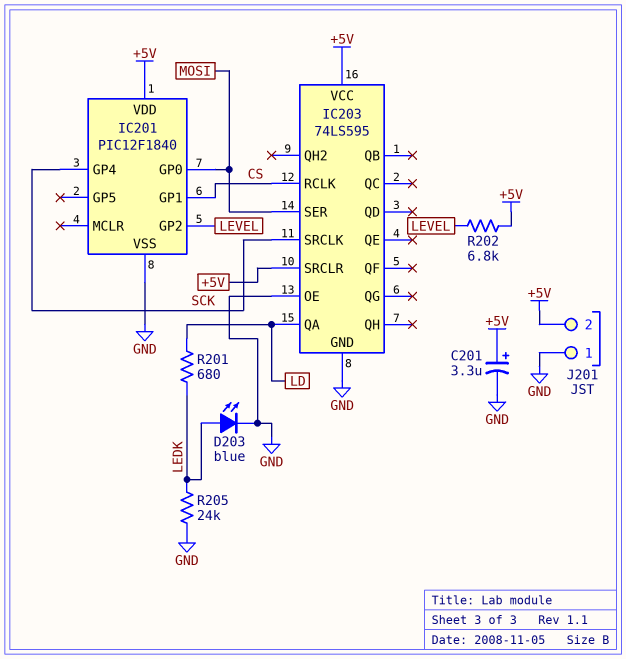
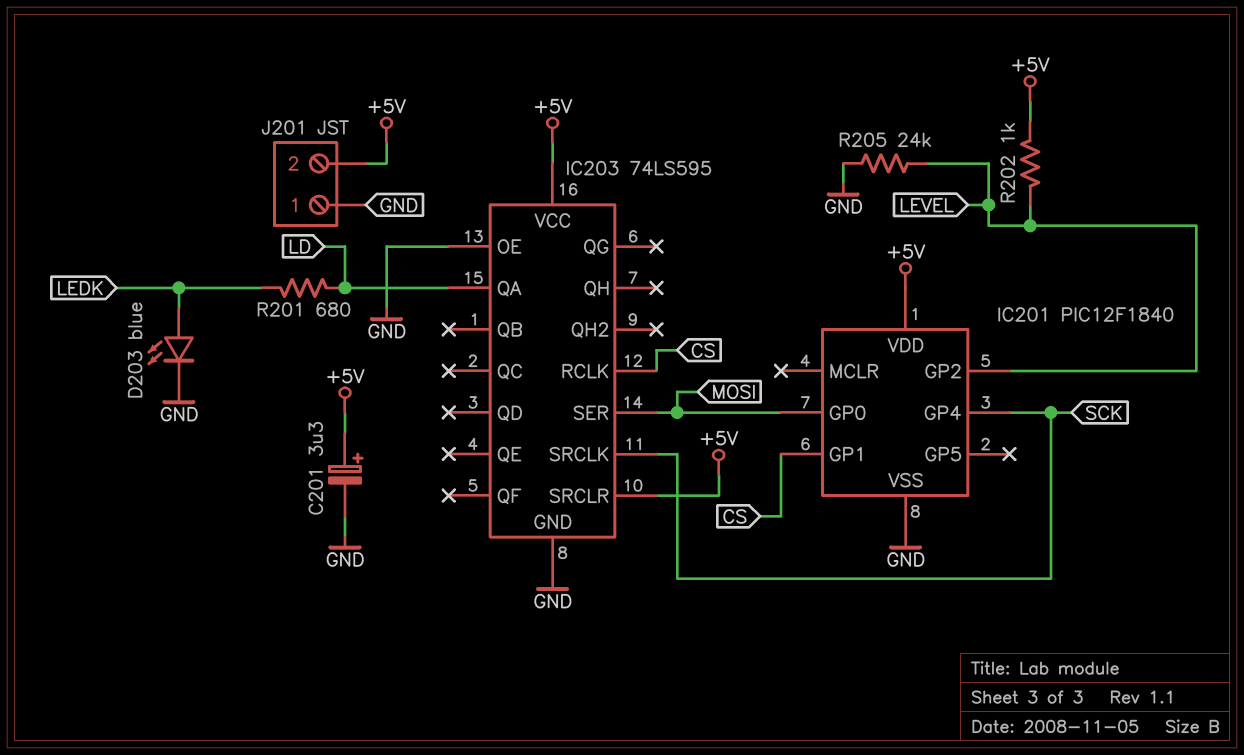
R202: 6.8k (+5V, LEVEL) -> 1k (+5V, LEVEL)
R205: 24k (GND, LEDK) -> 24k (GND, LEVEL)

